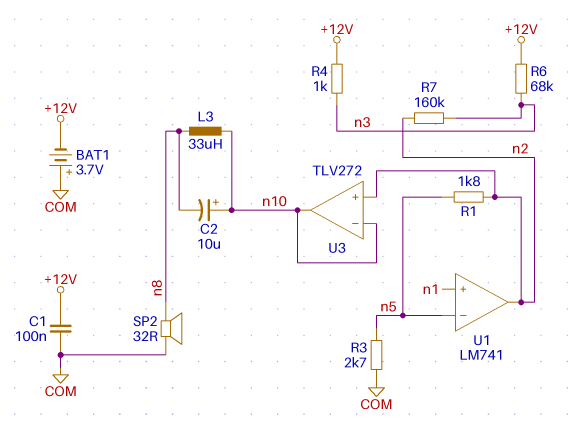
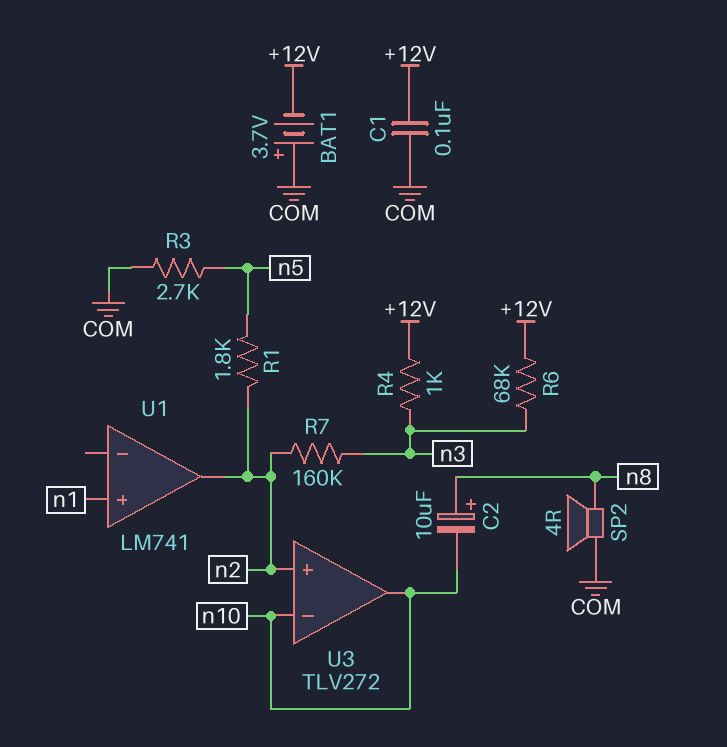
C2: 10uF (plus n10, minus n8) -> 10uF (plus n8, minus n10)
L3: 33uH (n8, n10) -> none
SP2: speaker 32R (COM, n8) -> speaker 4R (COM, n8)
U1 pin in-: n5 -> none

